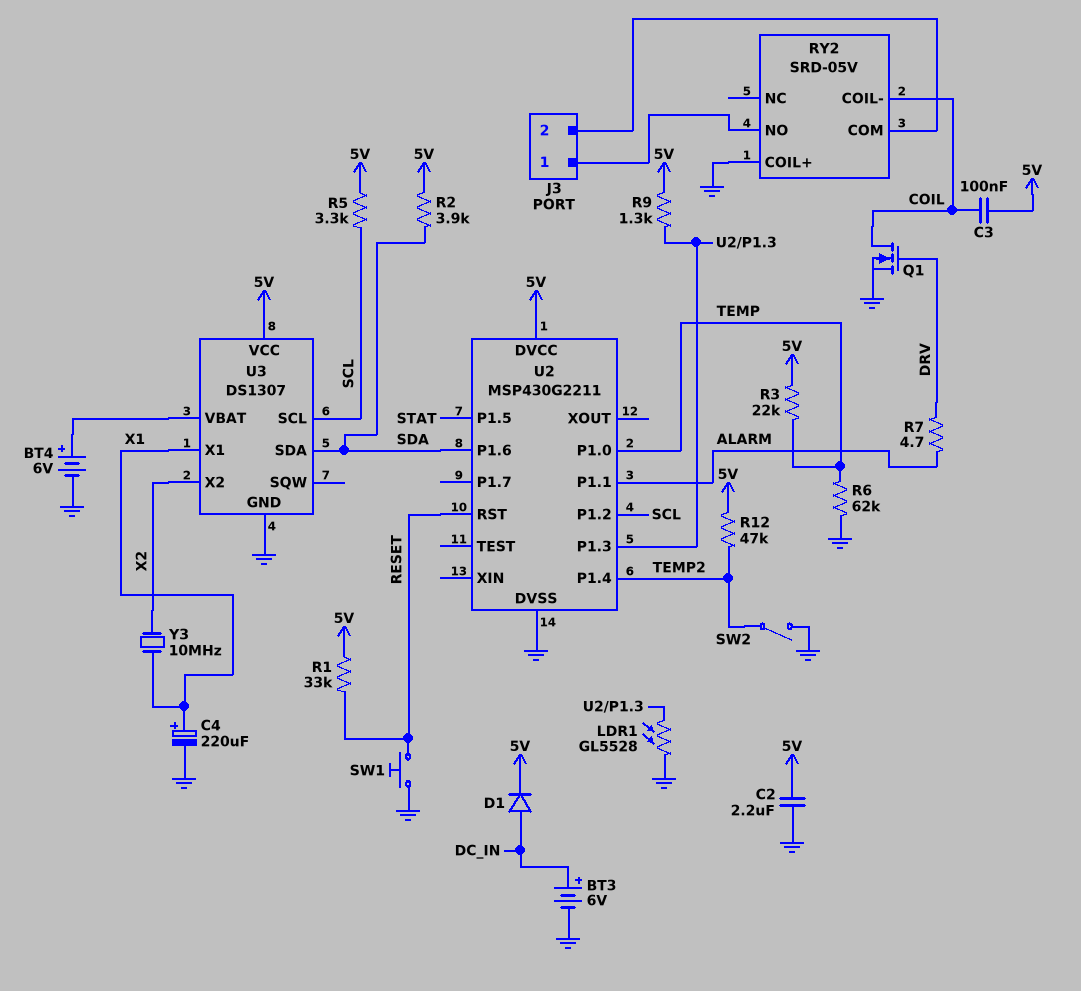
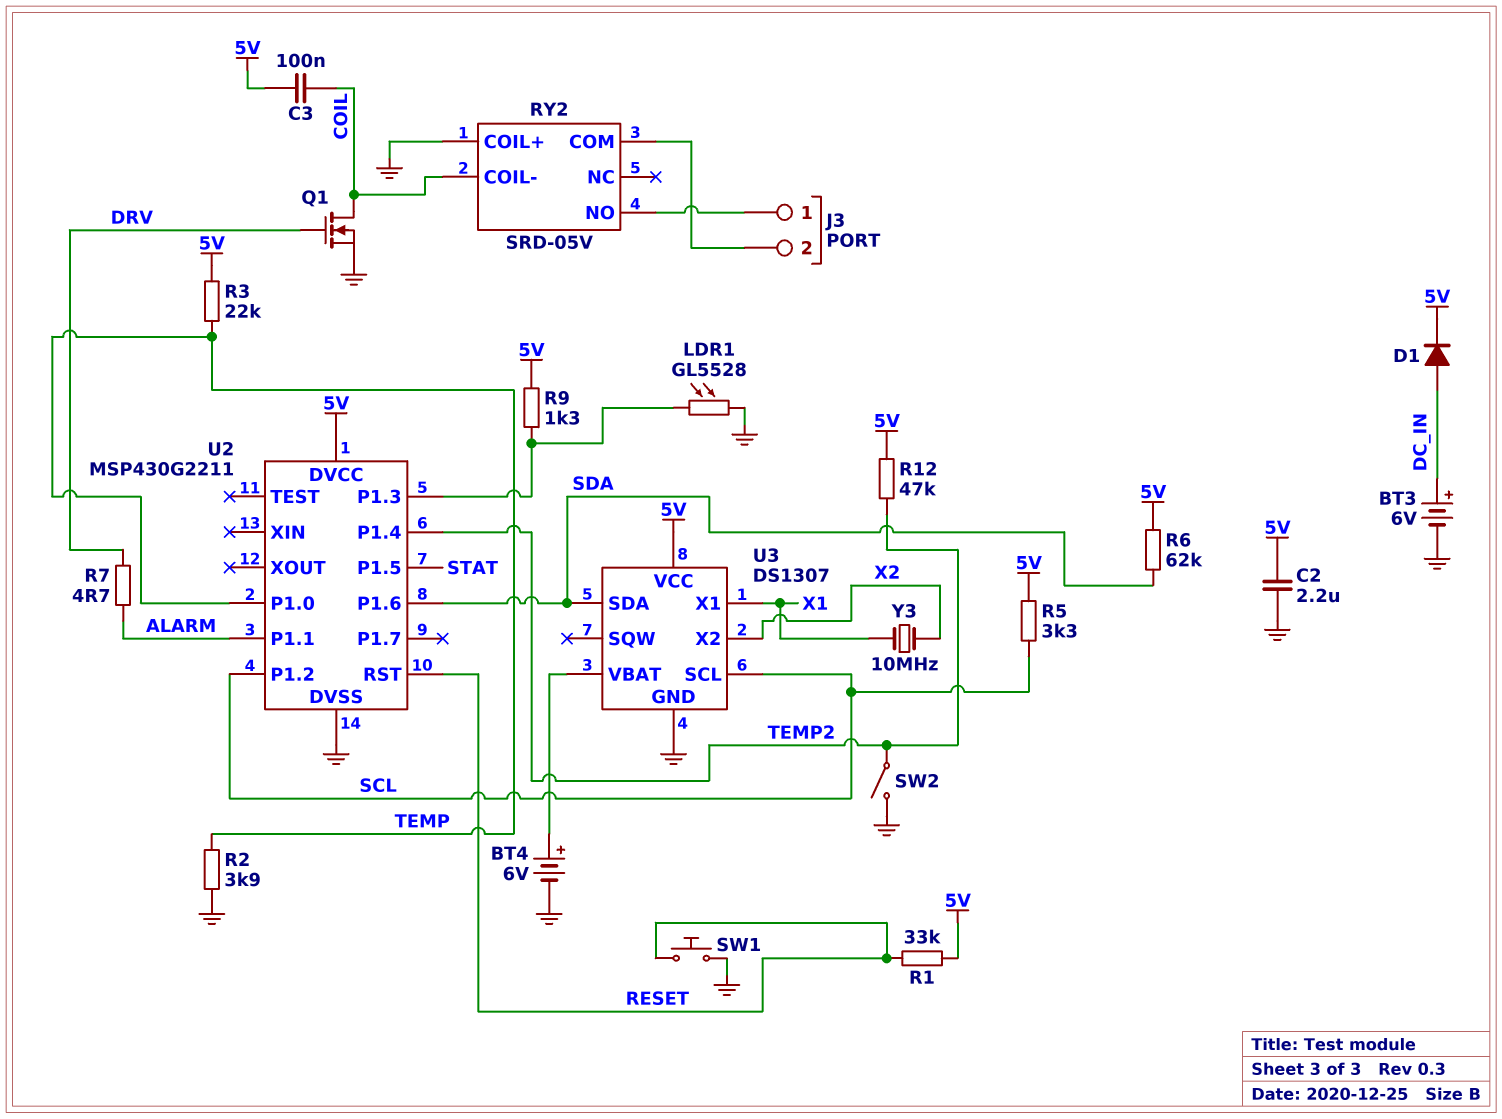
C4: 220uF (plus X1, minus GND) -> none
R2: 3.9k (5V, SDA) -> 3.9k (GND, TEMP)
R6: 62k (GND, TEMP) -> 62k (5V, SDA)

